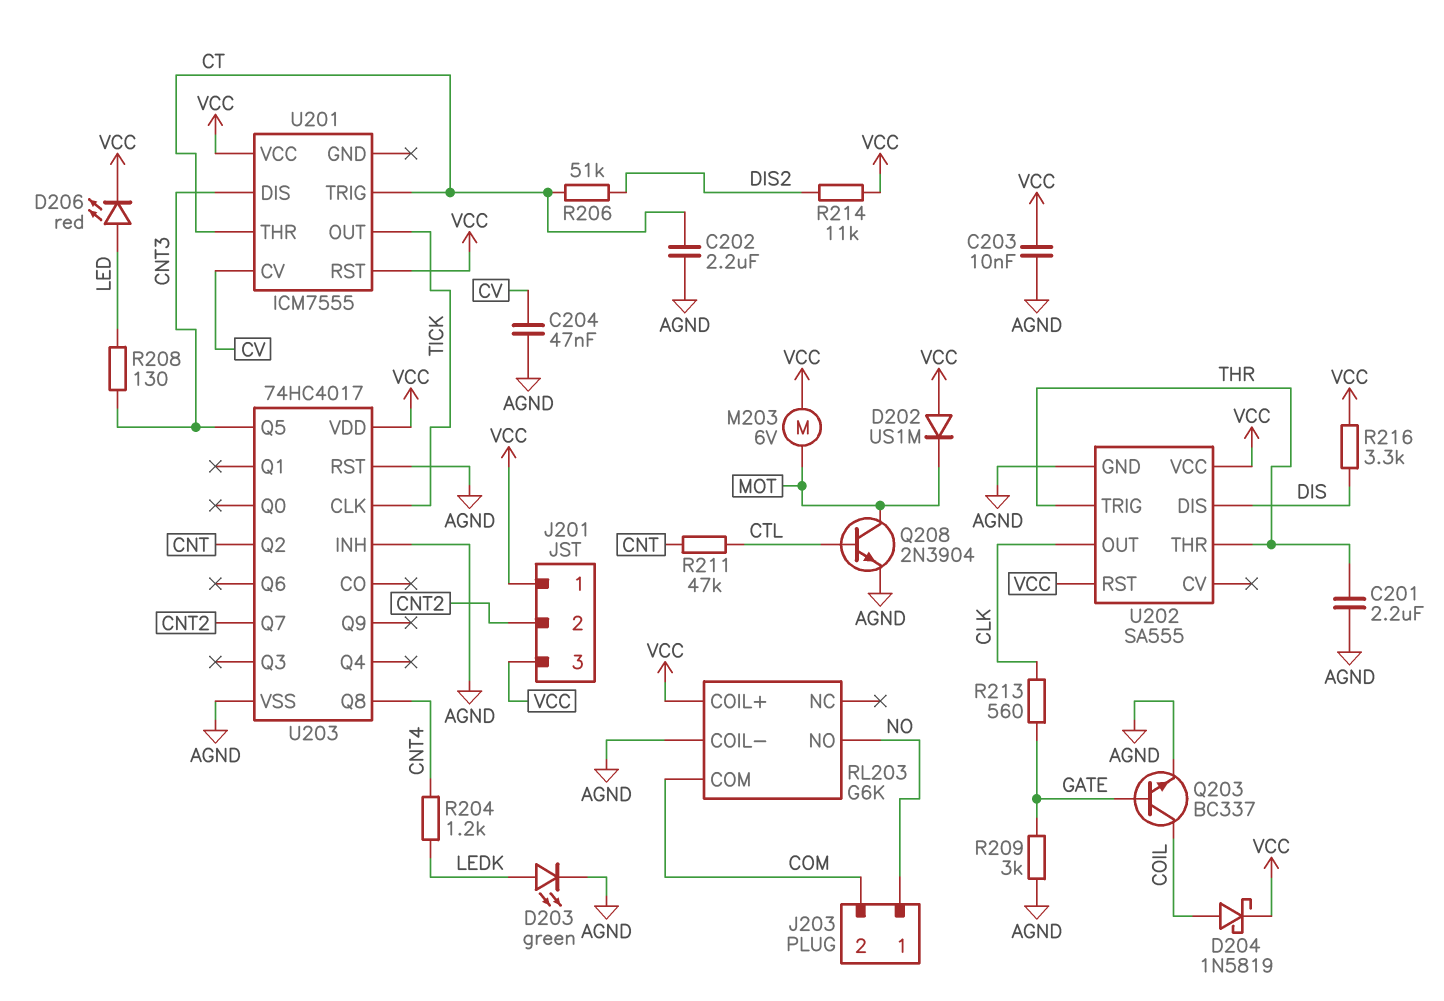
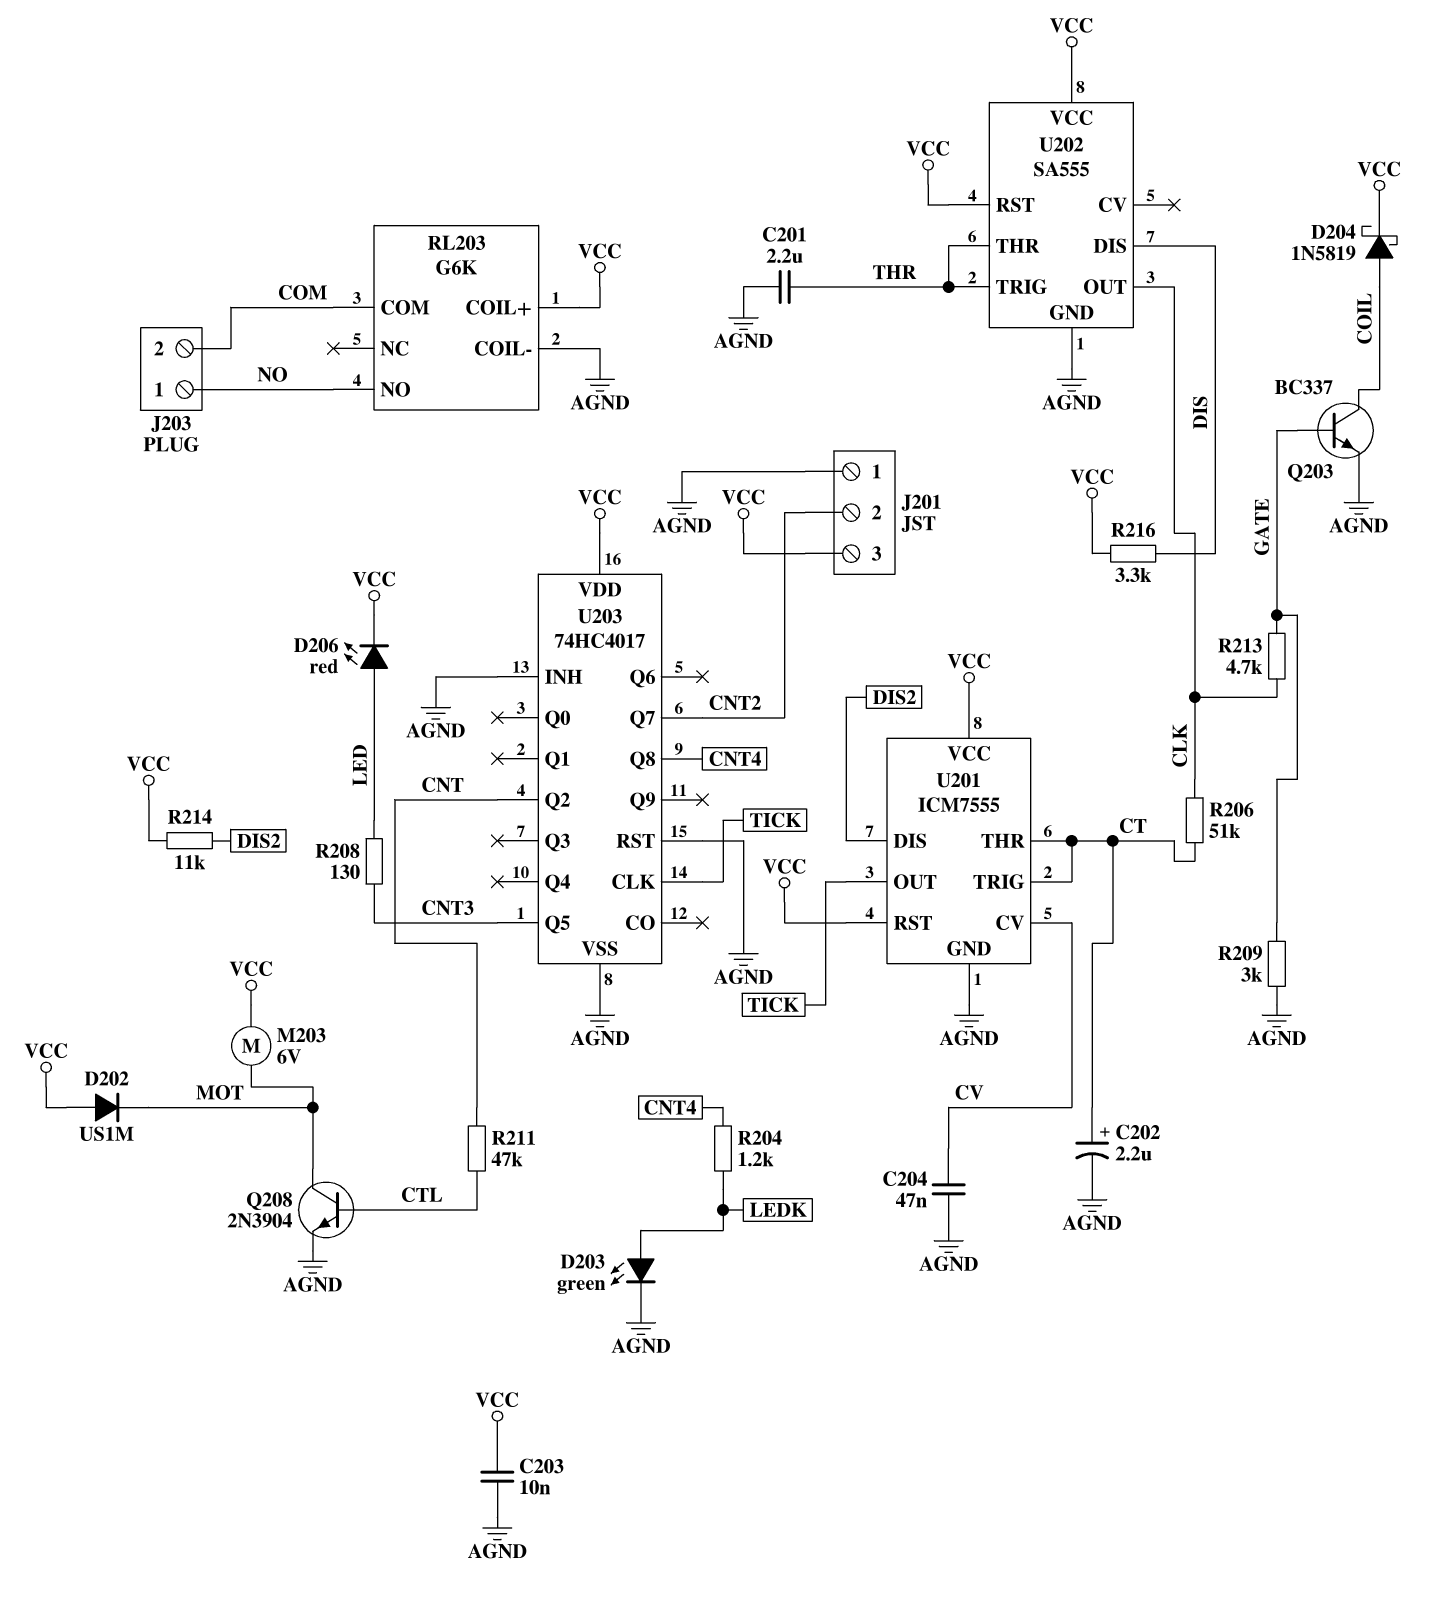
C202: 2.2uF (AGND, CT) -> 2.2uF (plus CT, minus AGND)
J201 pin 1: VCC -> AGND
R206: 51k (CT, DIS2) -> 51k (CLK, CT)
R213: 560 (CLK, GATE) -> 4.7k (CLK, GATE)
U201 pin DIS: CNT3 -> DIS2
U201 pin GND: none -> AGND

